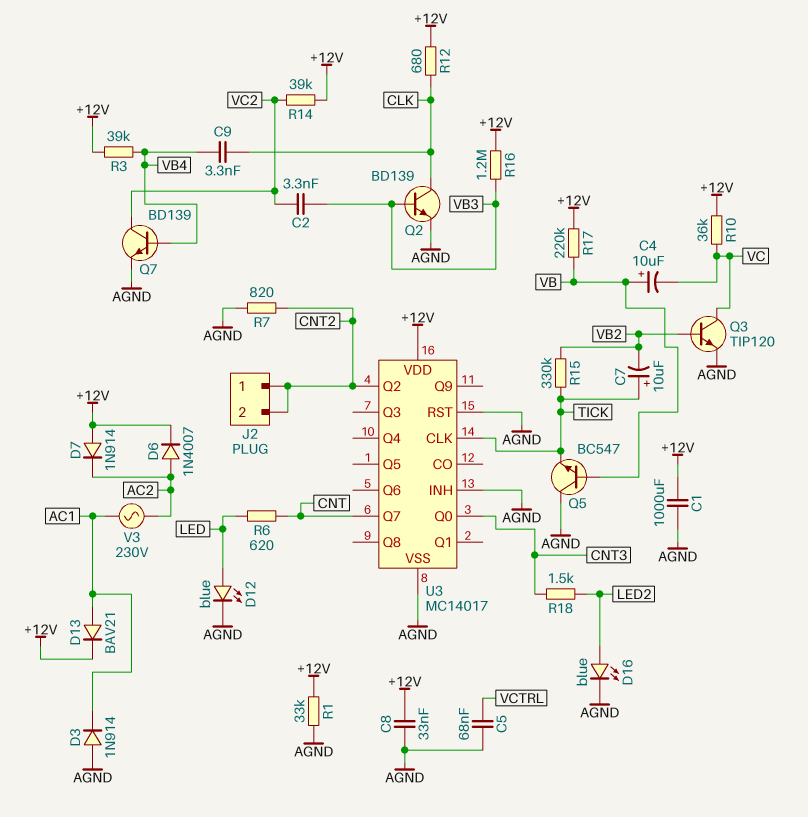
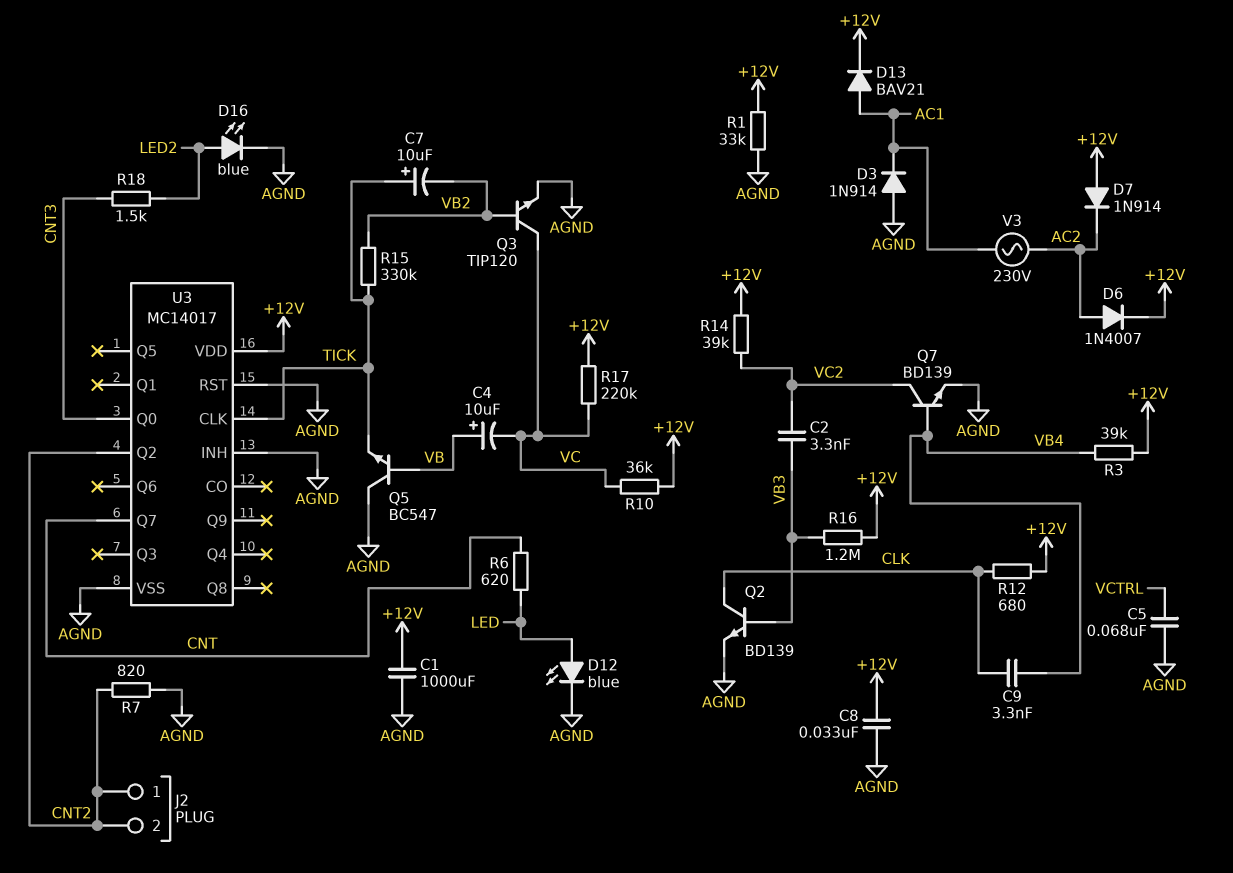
R17: 220k (+12V, VB) -> 220k (+12V, VC)

